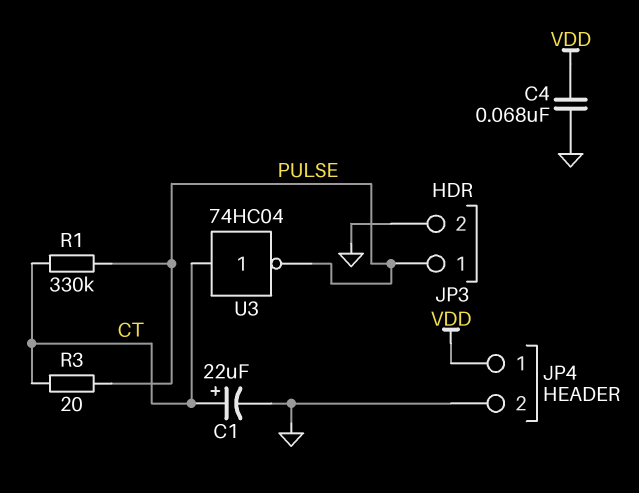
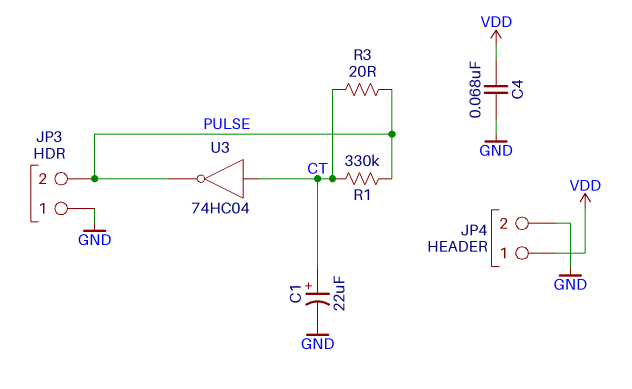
JP3 pin 1: PULSE -> GND
JP3 pin 2: GND -> PULSE

